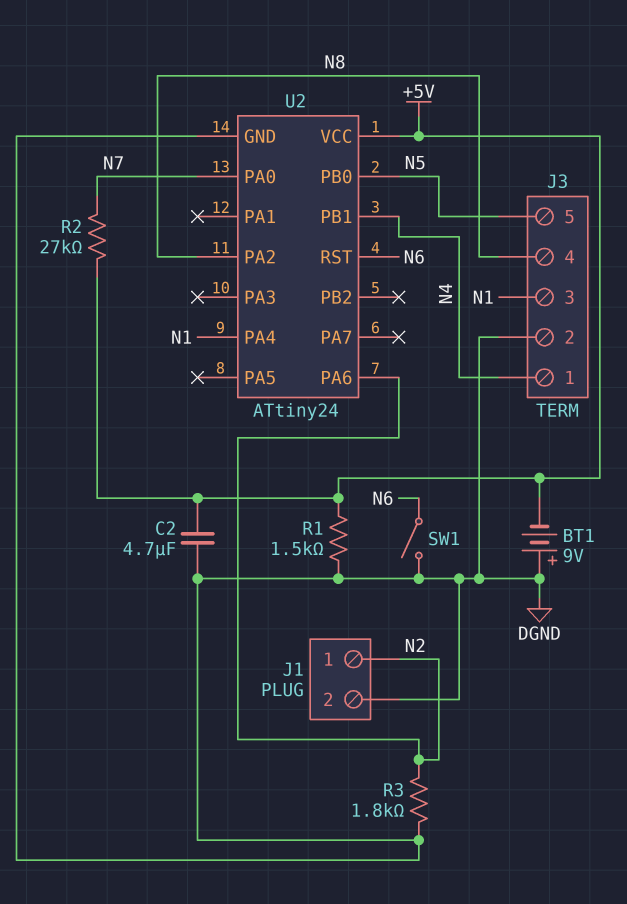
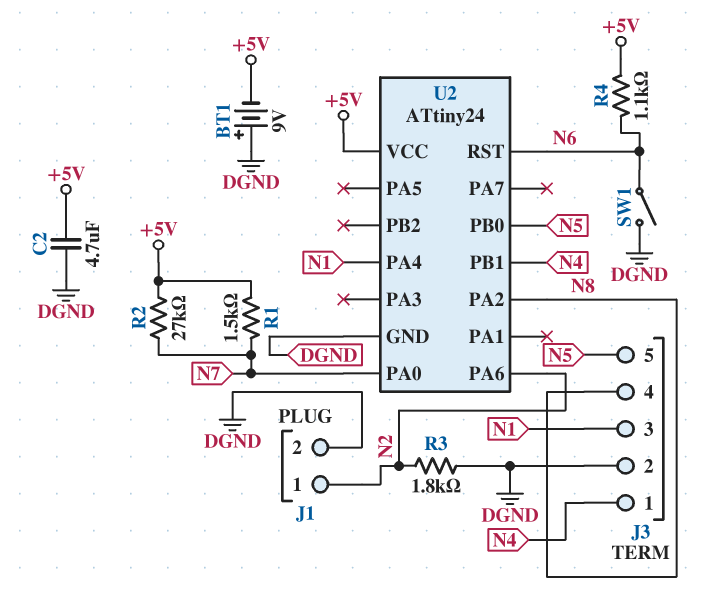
R1: 1.5k (+5V, DGND) -> 1.5k (+5V, N7)
R4: none -> 1.1k (+5V, N6)

